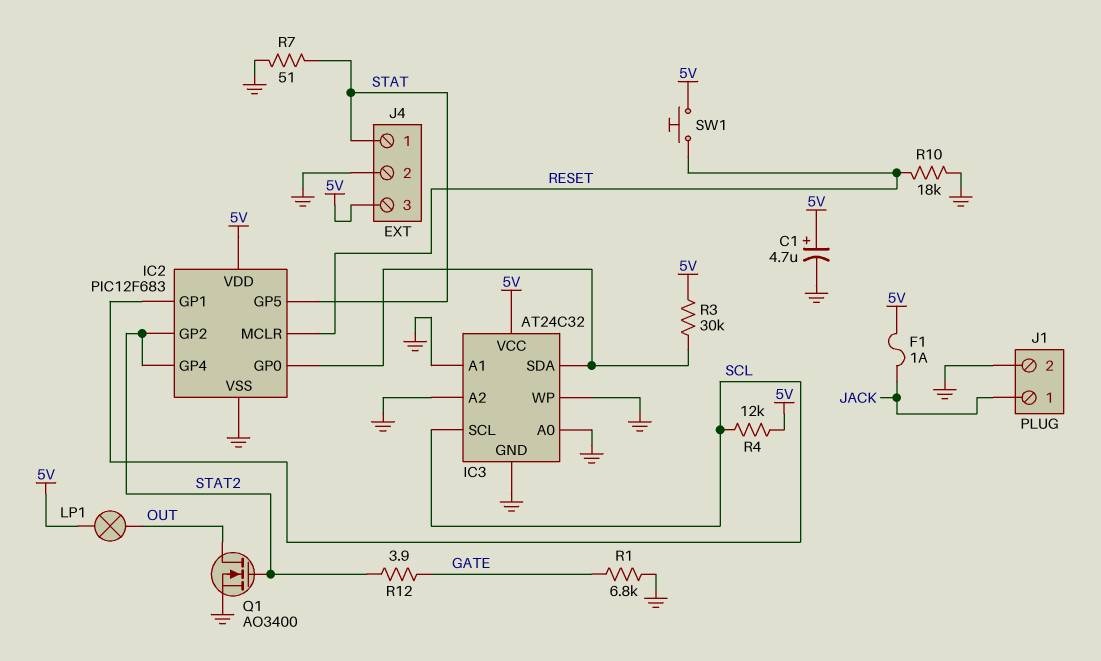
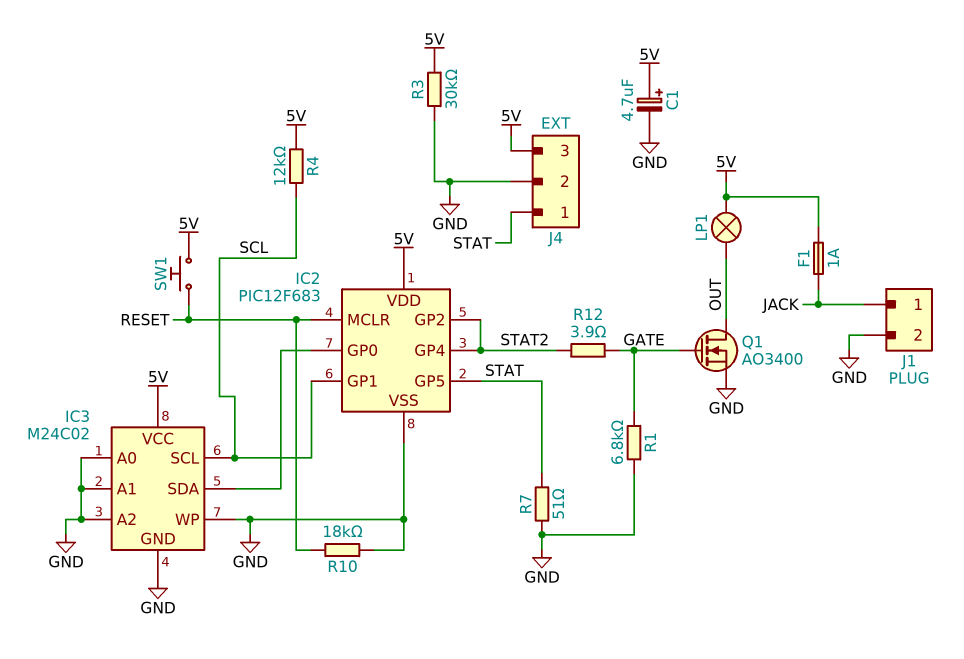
IC3: AT24C32 -> M24C02
Q1: NMOS AO3400 (G STAT2, D OUT, S GND) -> NMOS AO3400 (G GATE, D OUT, S GND)
R3: 30k (5V, IC2/GP0) -> 30k (5V, GND)

